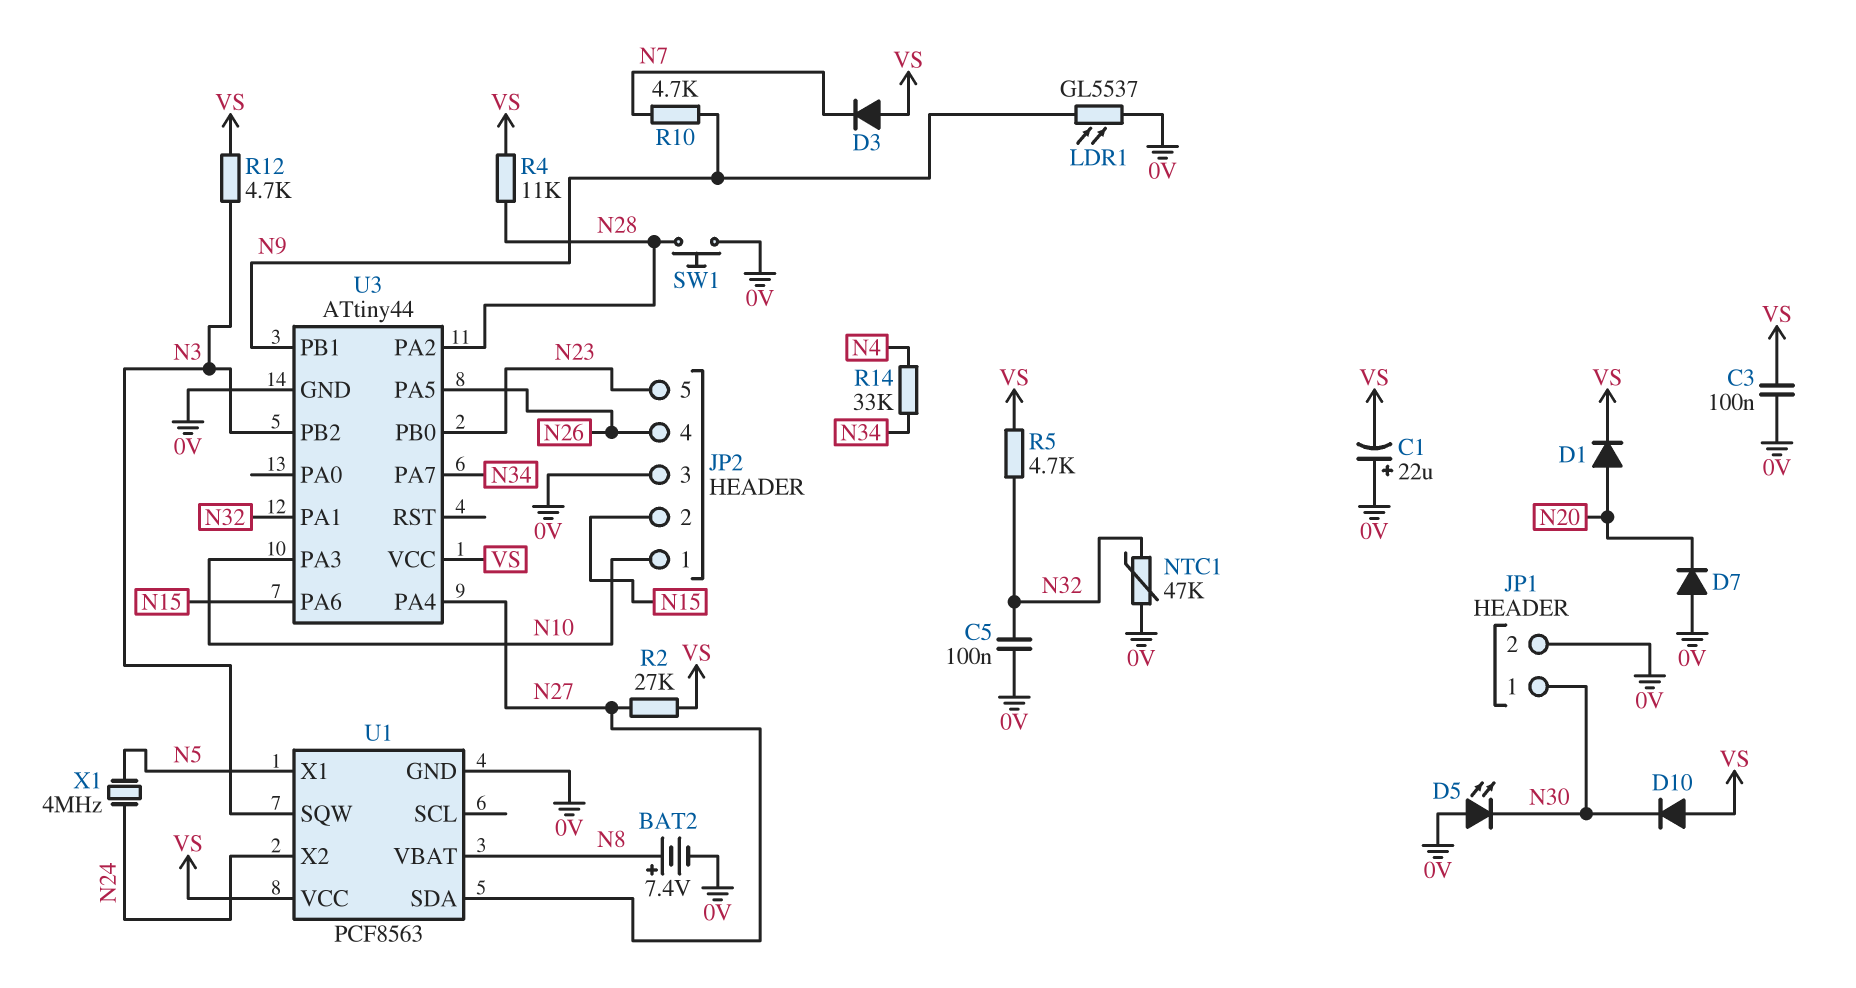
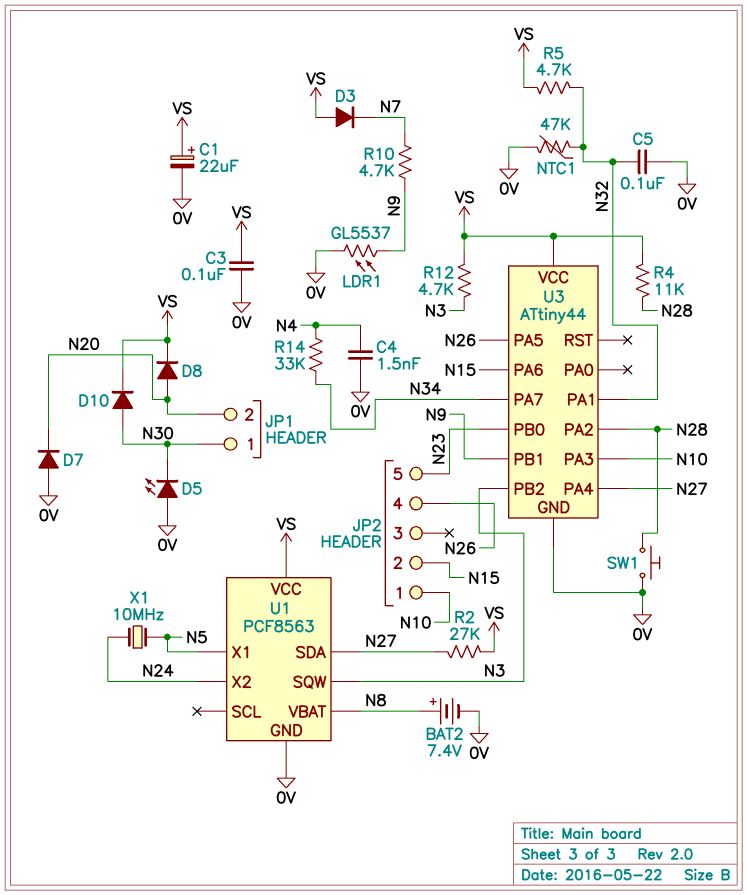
C1: 22uF (plus 0V, minus VS) -> 22uF (plus VS, minus 0V)
C4: none -> 1.5nF (0V, N4)
D1: diode (A N20, K VS) -> none
D8: none -> diode (A N20, K VS)
D10: diode (A VS, K N30) -> diode (A N30, K VS)
JP1 pin 2: 0V -> N20
JP2 pin 3: 0V -> none
X1: 4MHz (N5, N24) -> 10MHz (N5, N24)

